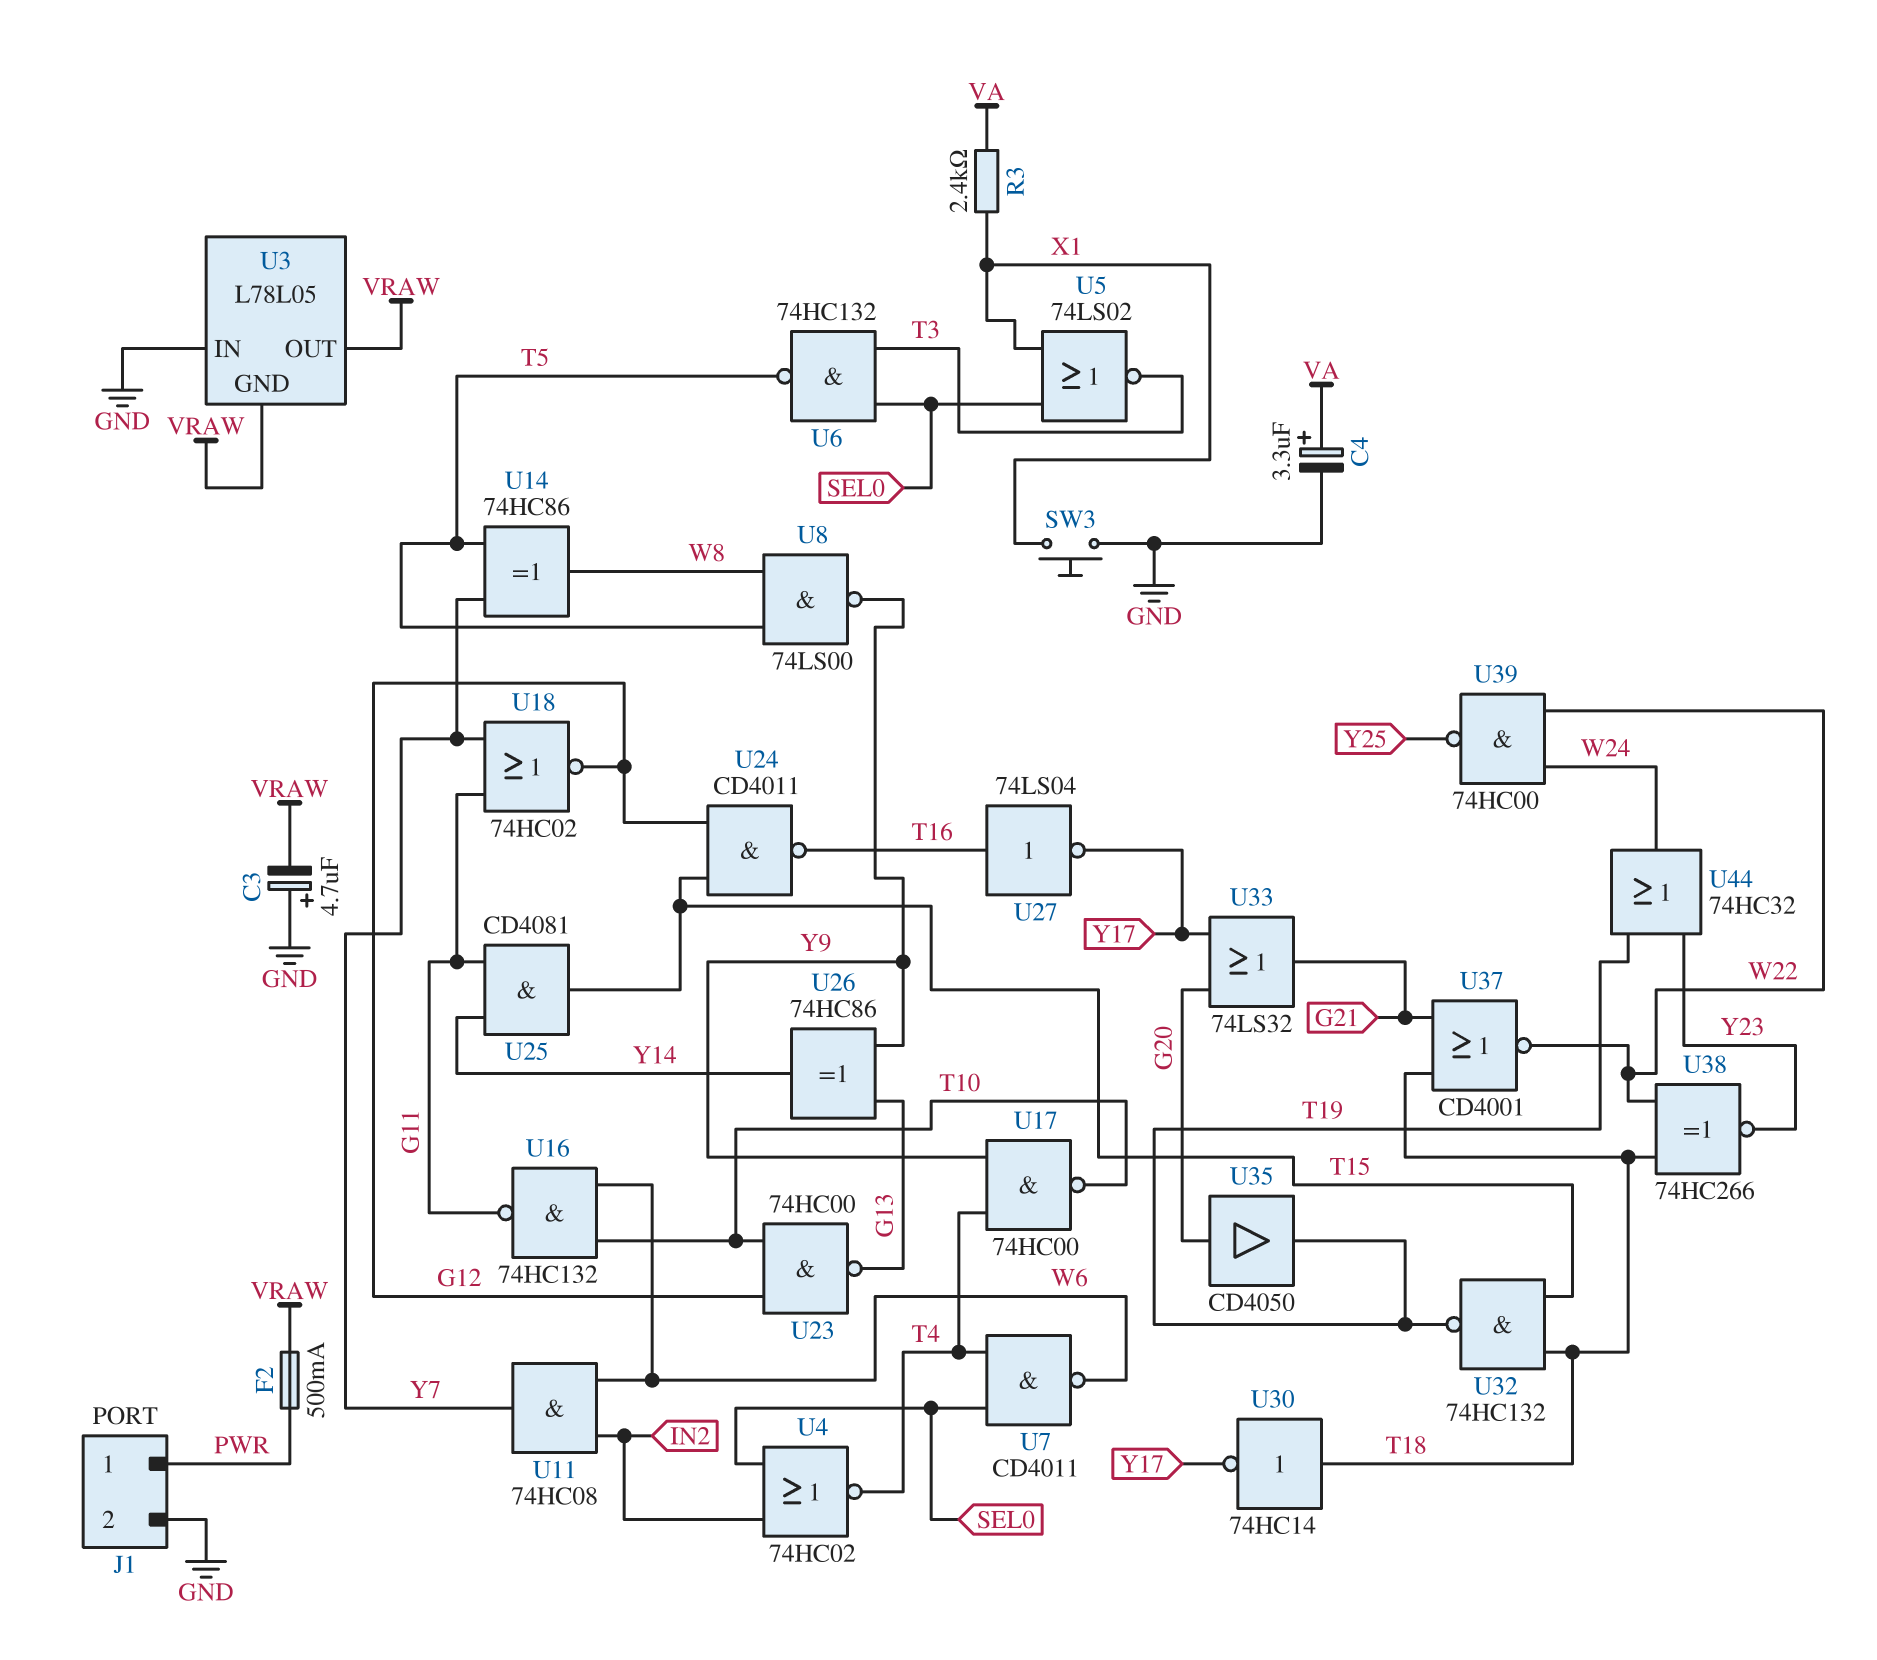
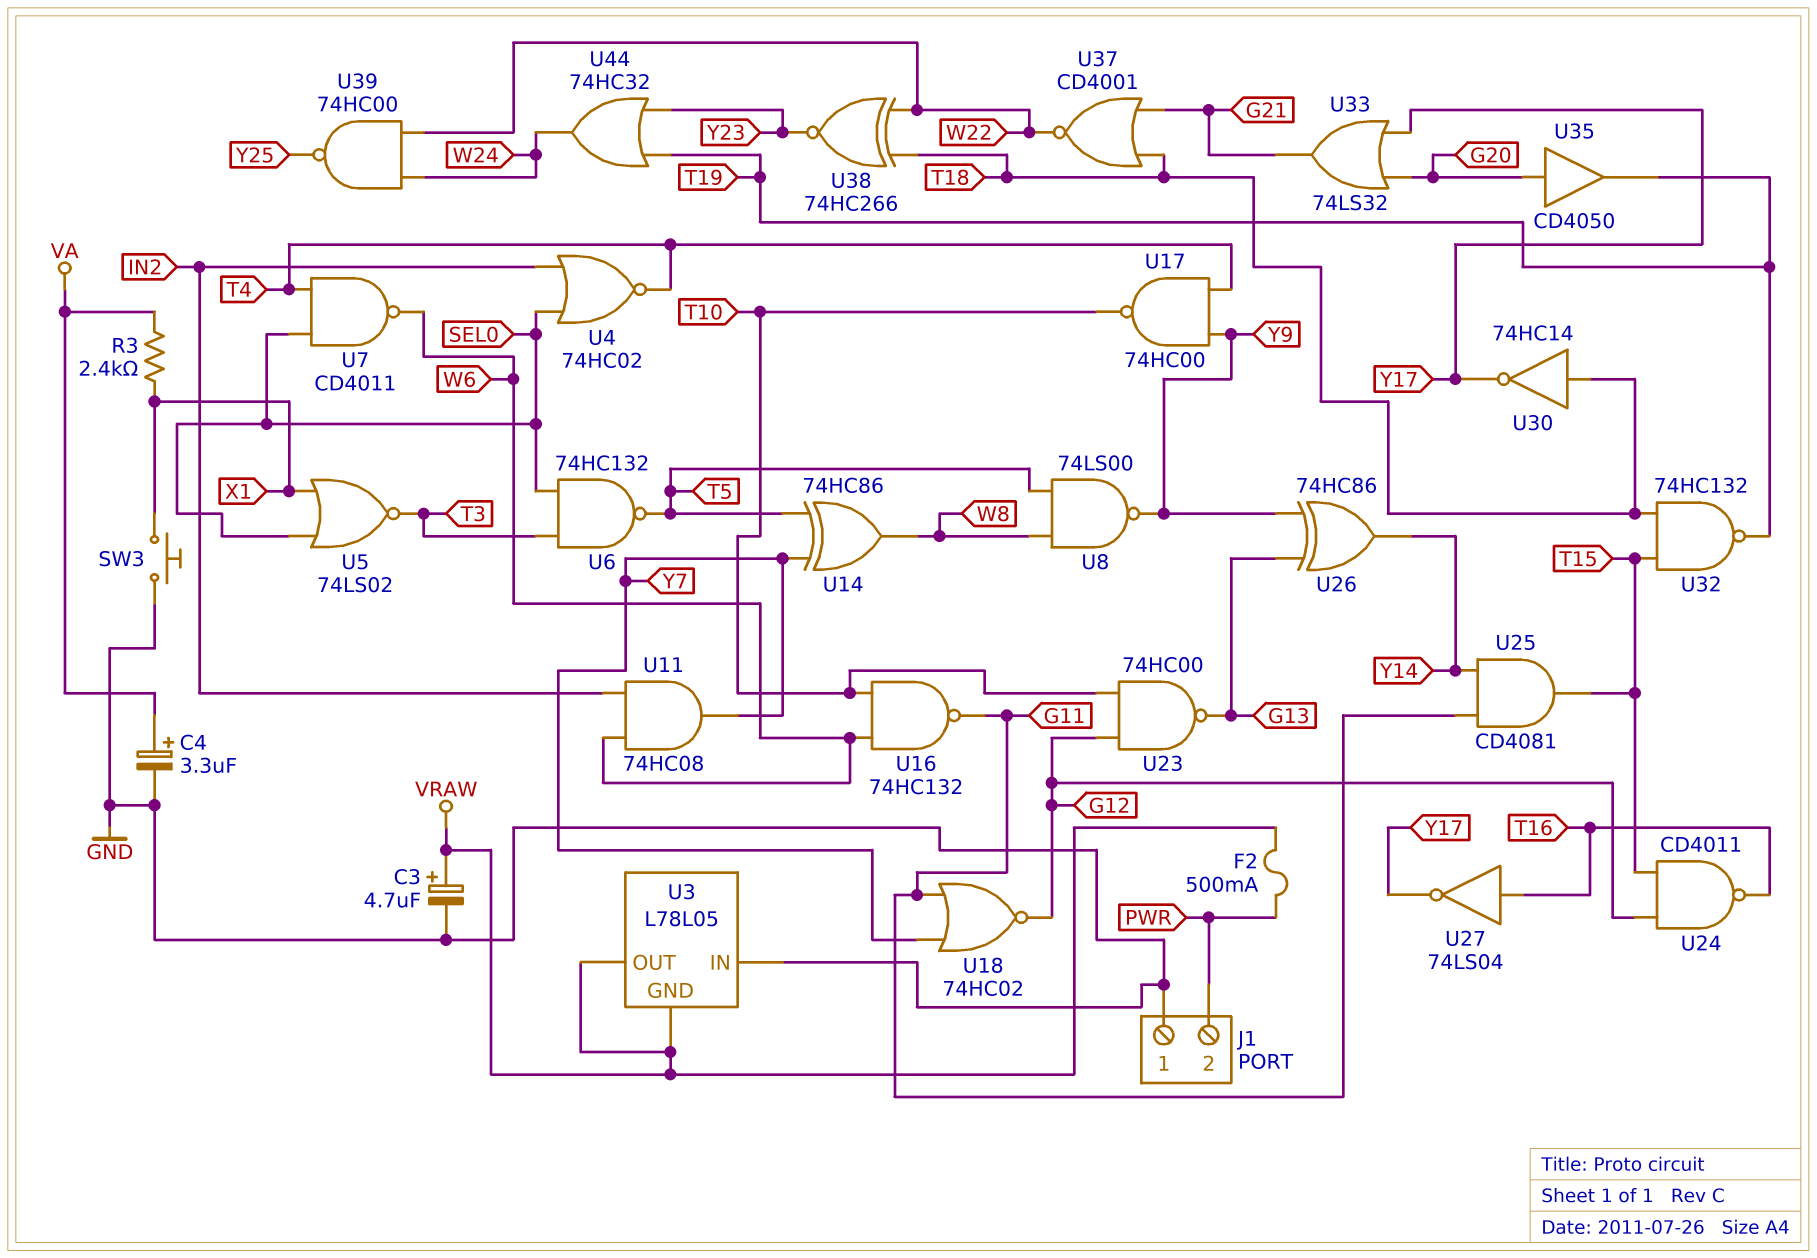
C3: 4.7uF (plus GND, minus VRAW) -> 4.7uF (plus VRAW, minus GND)
J1 pin 1: PWR -> GND
J1 pin 2: GND -> PWR

